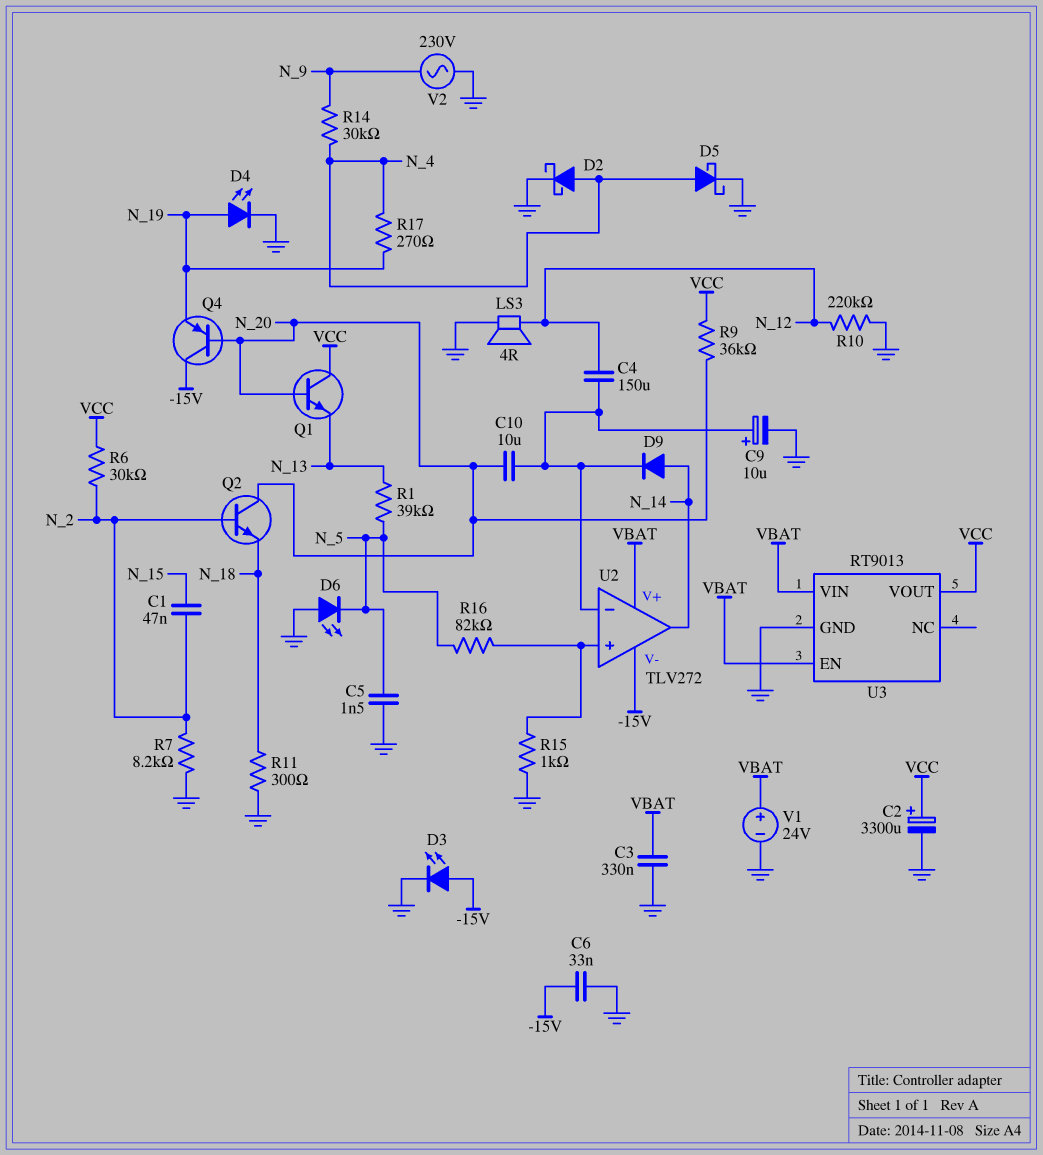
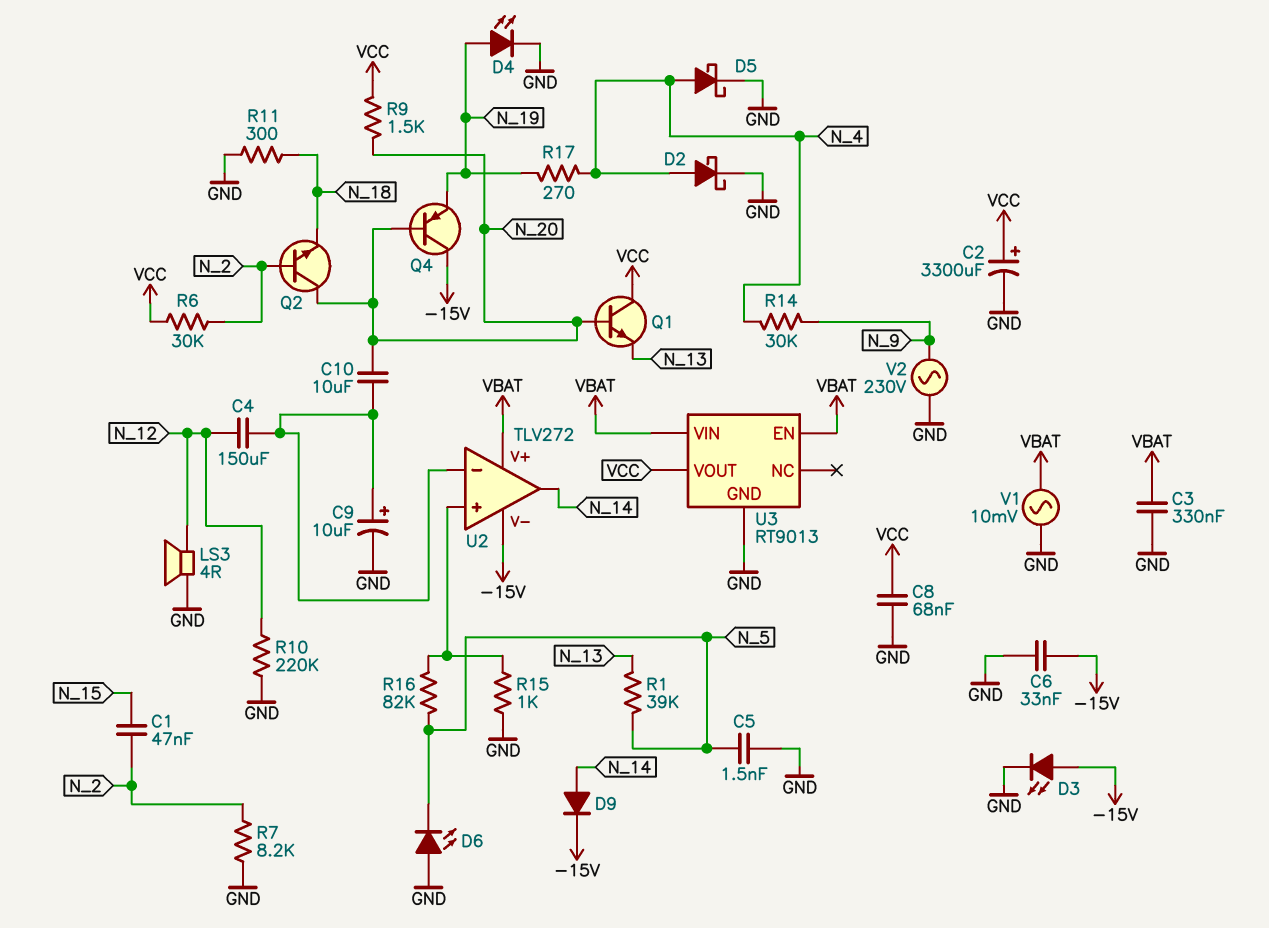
C8: none -> 68nF (GND, VCC)
D9: diode (A N_14, K U2/in-) -> diode (A N_14, K -15V)
R9: 36k (N_20, VCC) -> 1.5k (N_20, VCC)
V1: 24V (plus VBAT, minus GND) -> AC 10mV (GND, VBAT)

